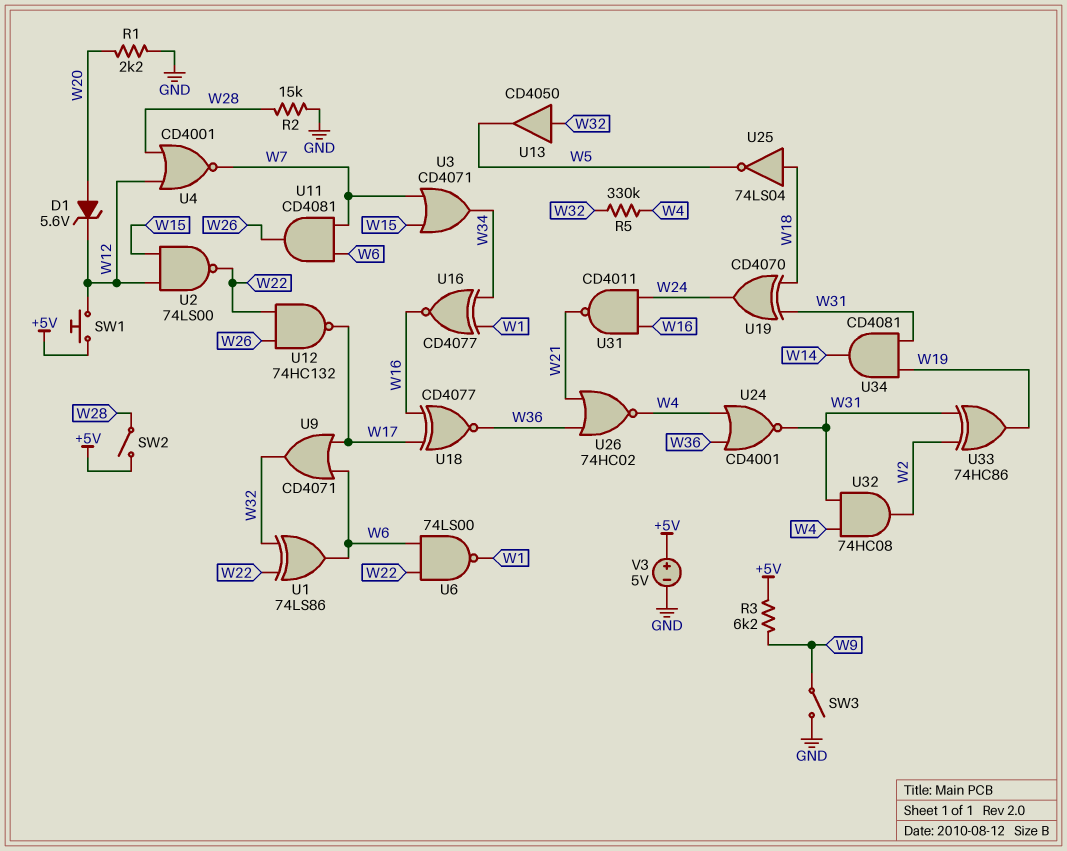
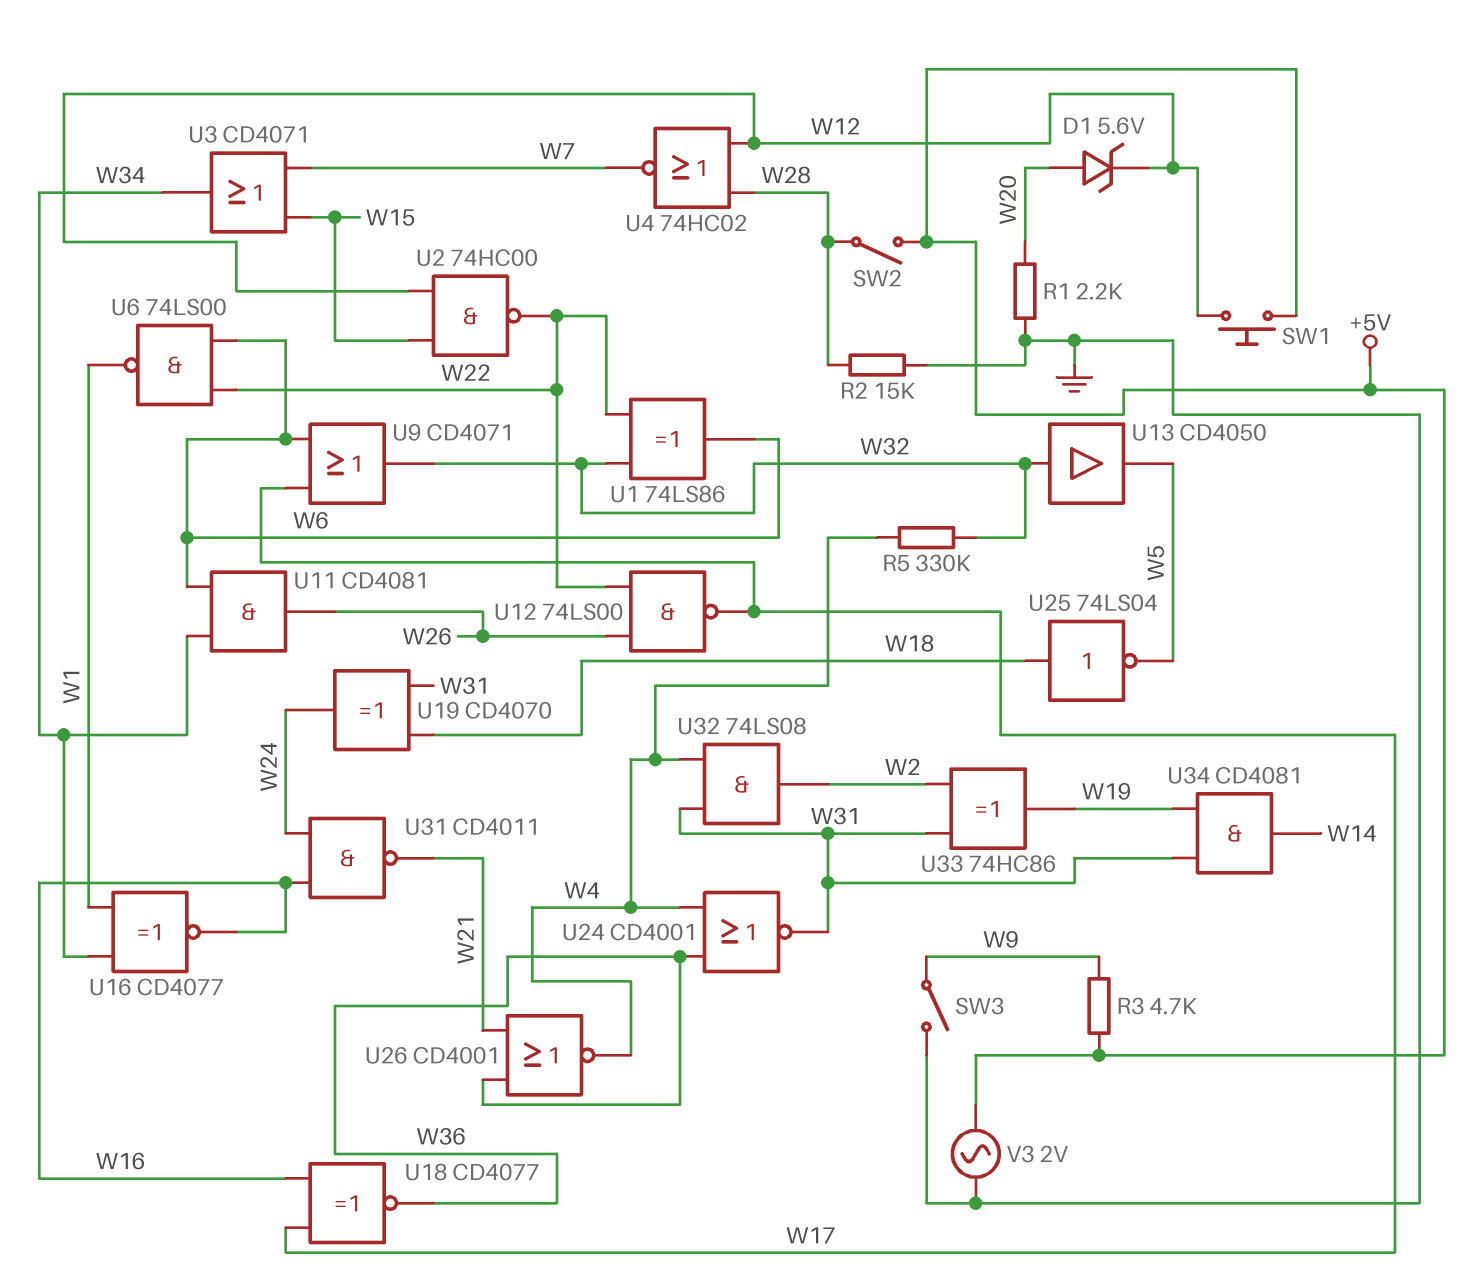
R3: 6.2k (+5V, W9) -> 4.7k (+5V, W9)
U2: NAND 74LS00 (in W12, in W15, out W22) -> NAND 74HC00 (in W12, in W15, out W22)
U4: NOR CD4001 (in W12, in W28, out W7) -> NOR 74HC02 (in W12, in W28, out W7)
U11: AND CD4081 (in W6, in W7, out W26) -> AND CD4081 (in W6, in W34, out W26)
U12: NAND 74HC132 (in W22, in W26, out W17) -> NAND 74LS00 (in W22, in W26, out W17)
U26: NOR 74HC02 (in W21, in W36, out W4) -> NOR CD4001 (in W21, in W36, out W4)
U32: AND 74HC08 (in W4, in W31, out W2) -> AND 74LS08 (in W4, in W31, out W2)
V3: 5V (plus +5V, minus GND) -> AC 2V (+5V, GND)

